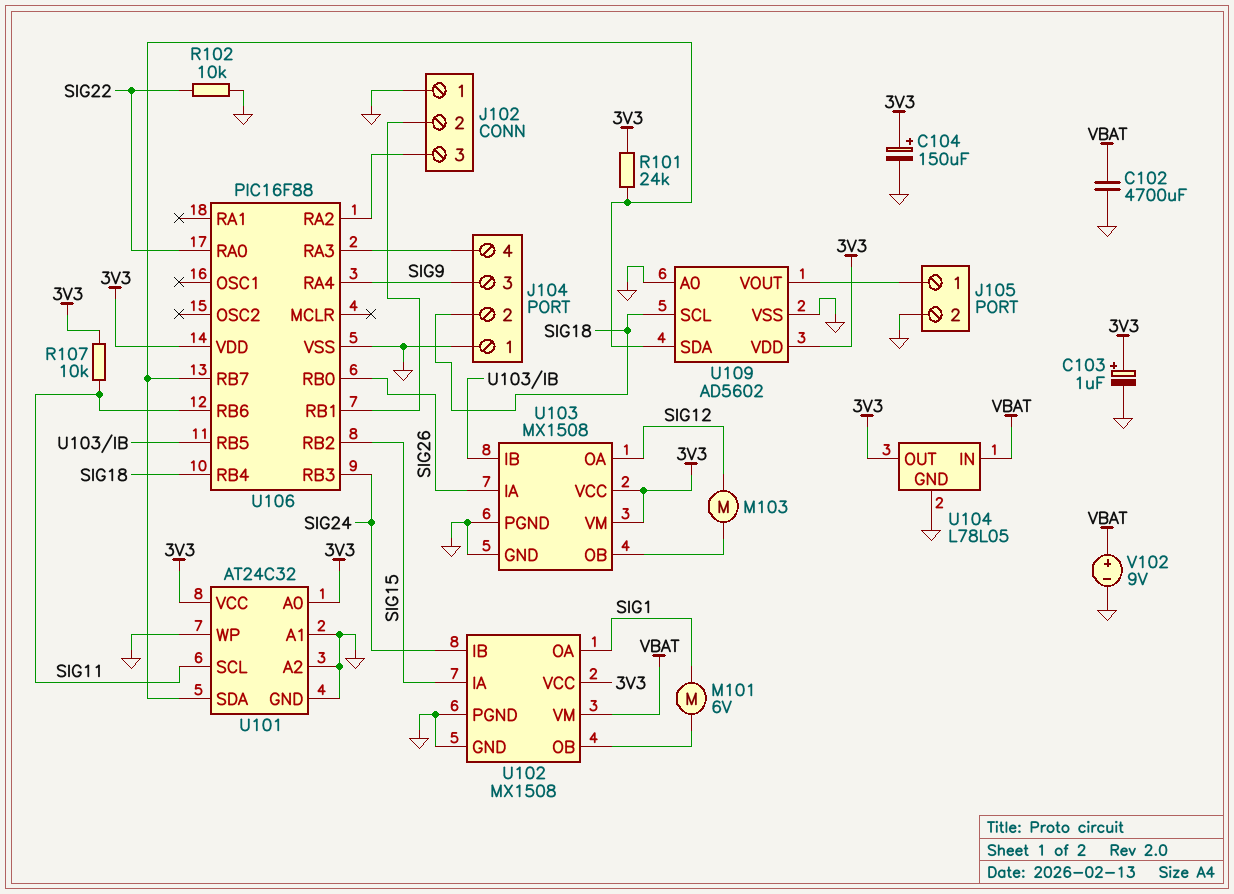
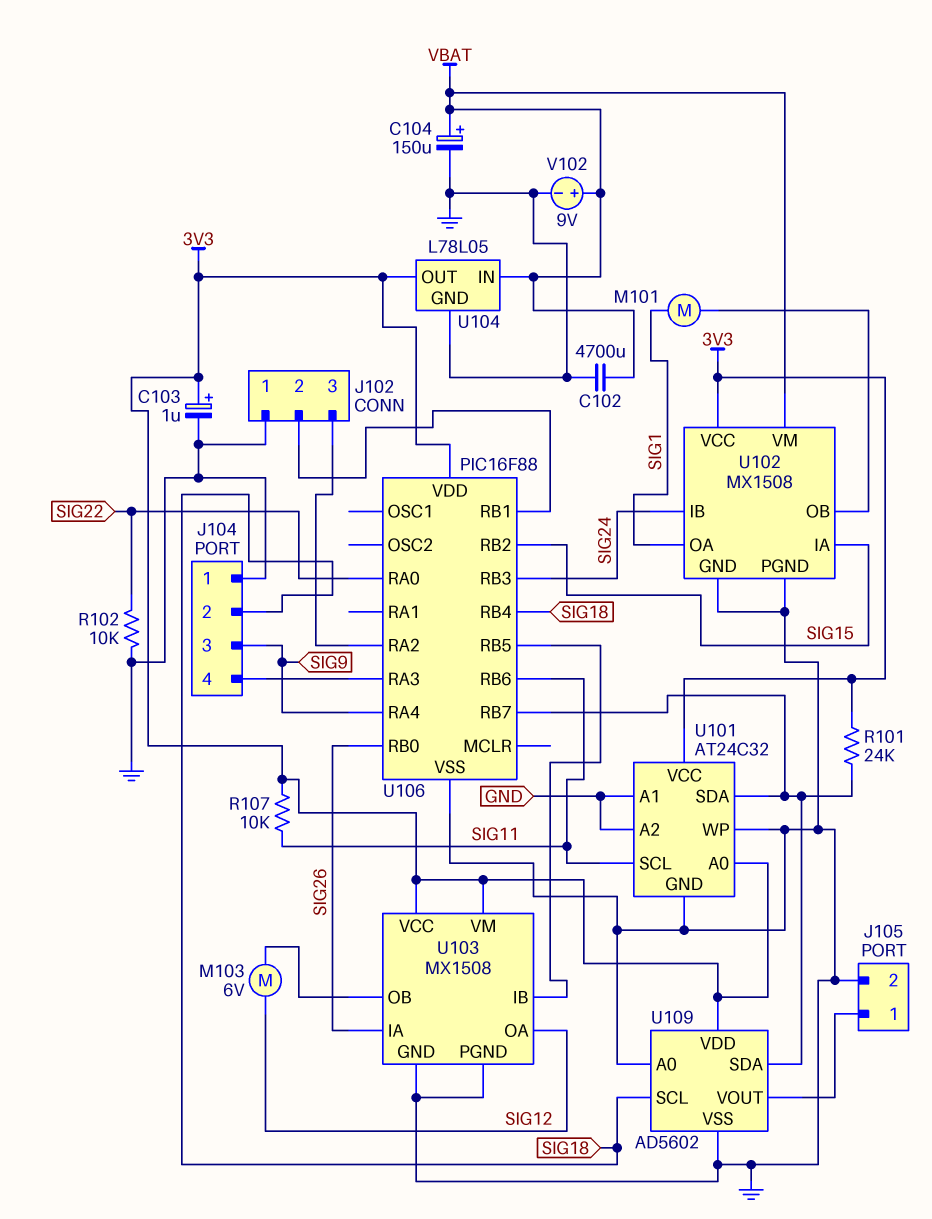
C104: 150uF (plus 3V3, minus GND) -> 150uF (plus VBAT, minus GND)
M101: motor 6V (SIG1, U102/OB) -> motor (SIG1, U102/OB)
M103: motor (SIG12, U103/OB) -> motor 6V (SIG12, U103/OB)

